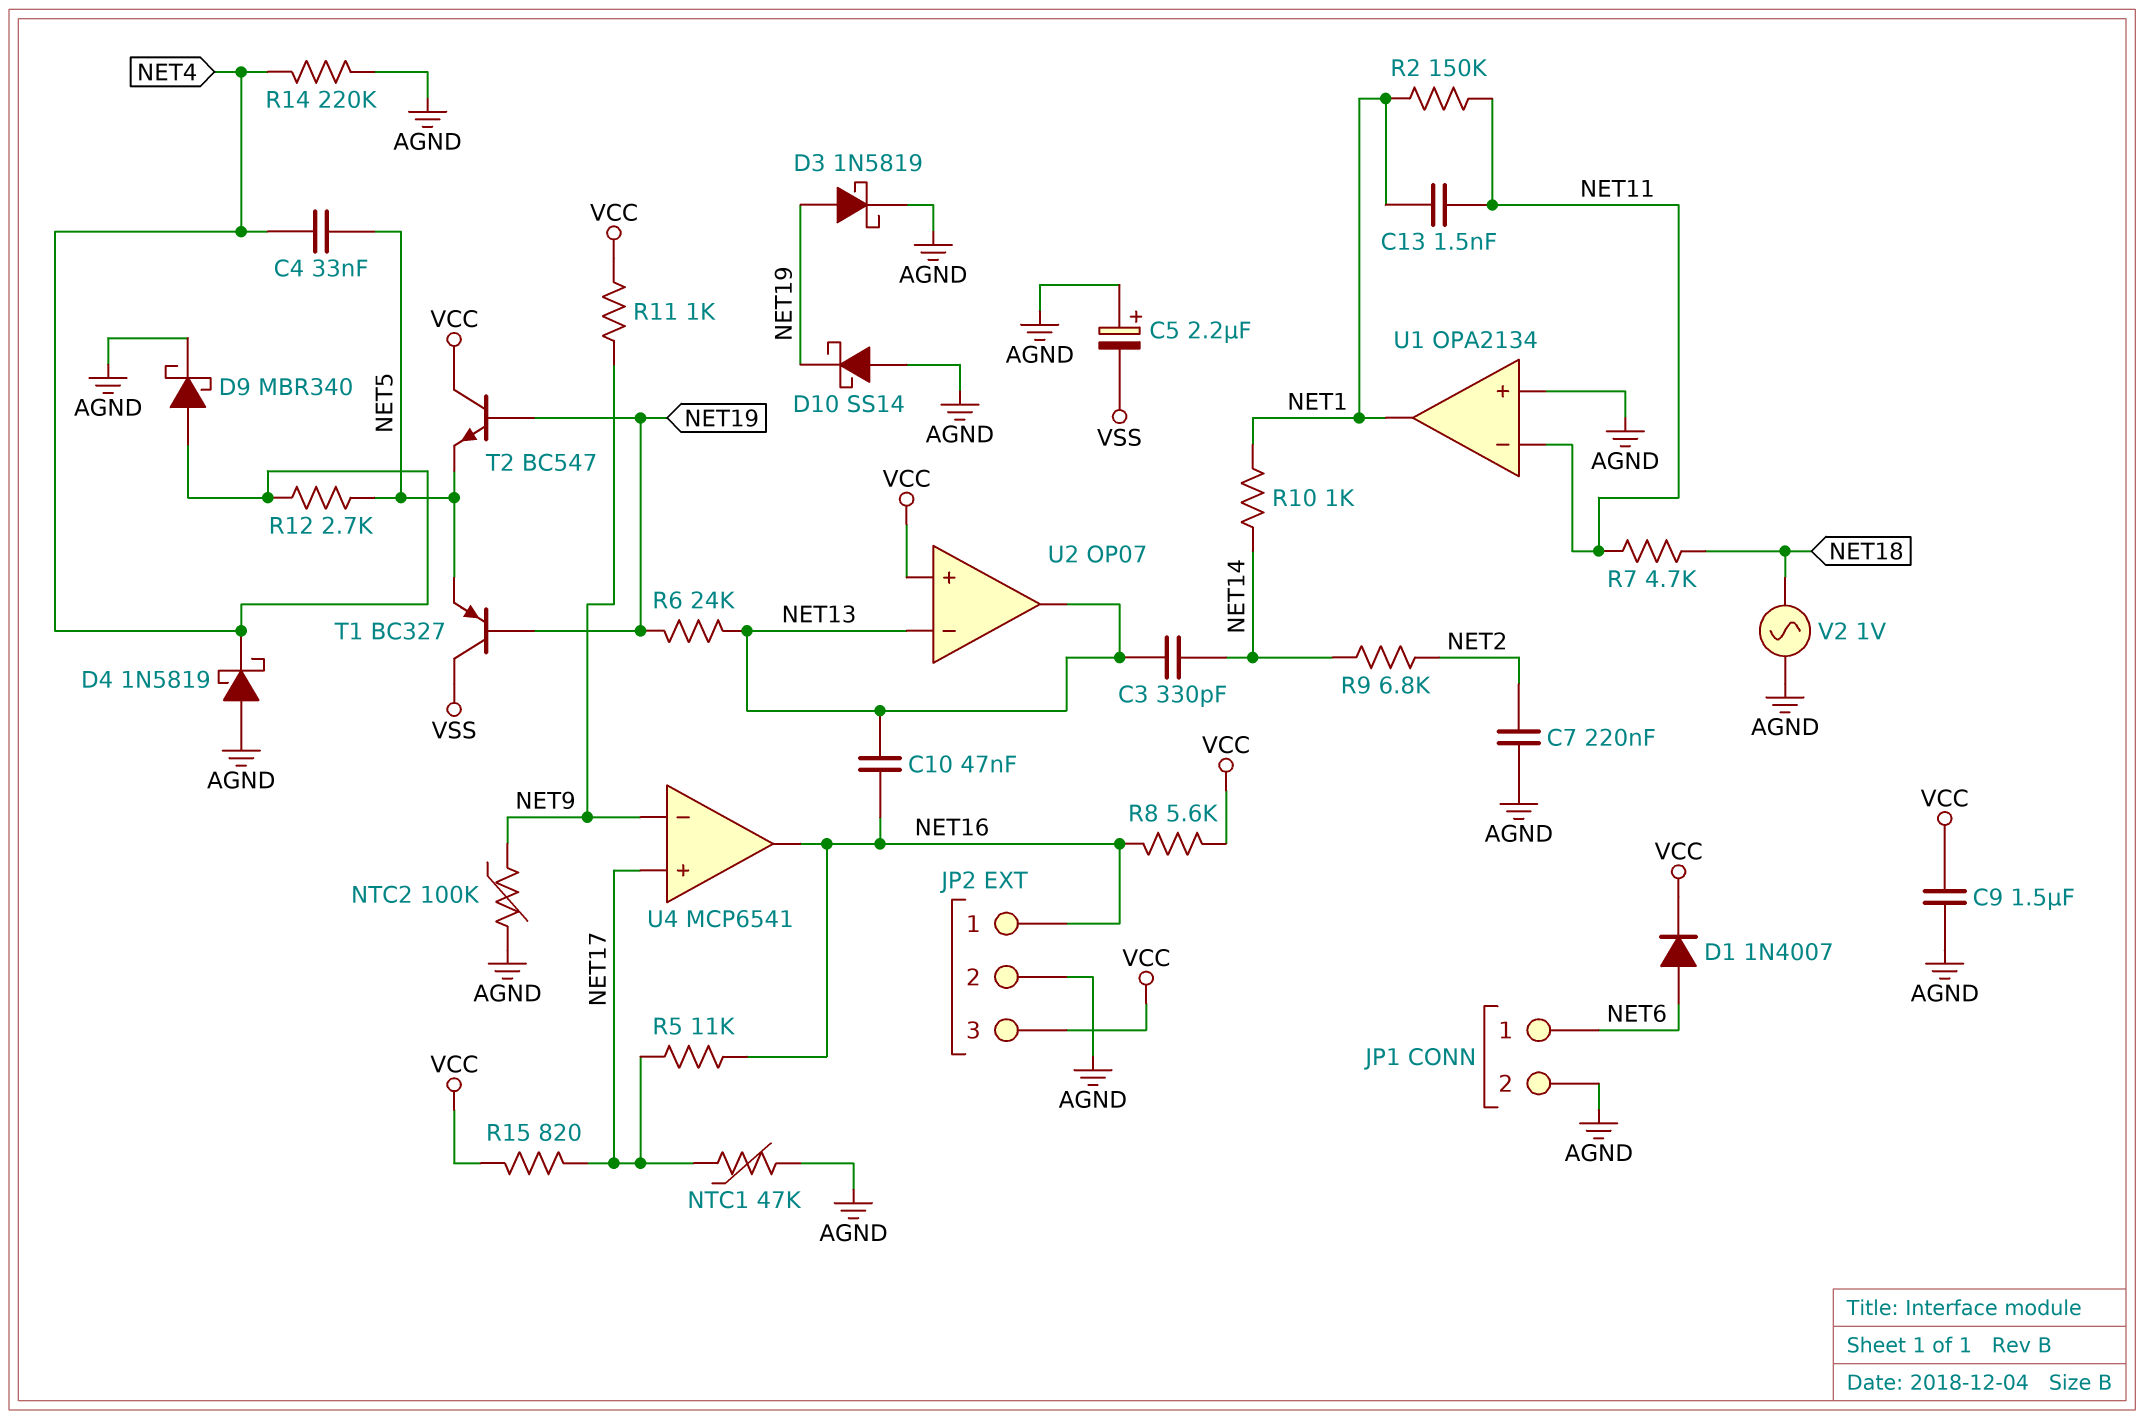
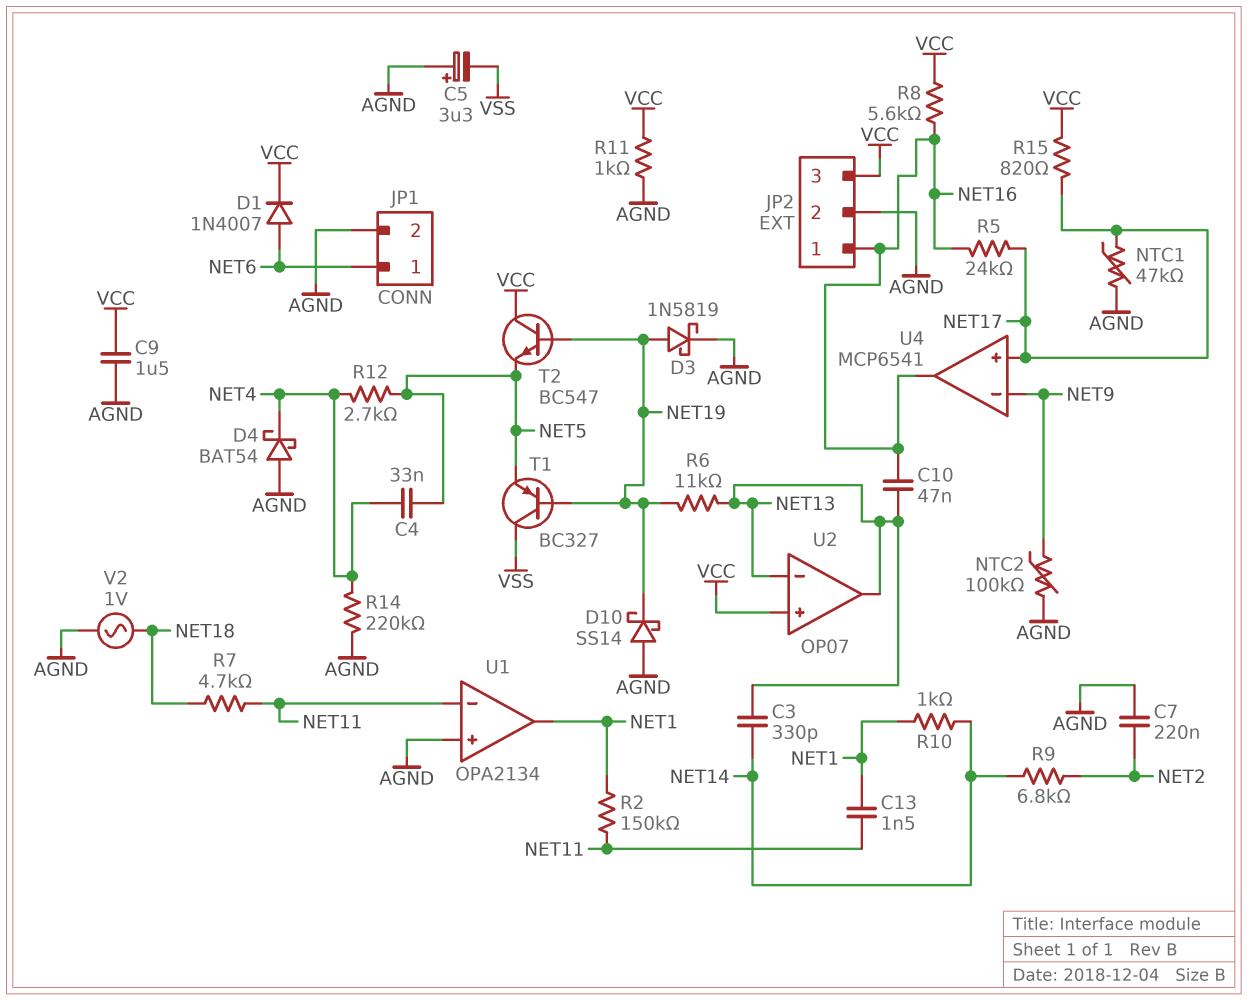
C5: 2.2uF (plus AGND, minus VSS) -> 3.3uF (plus AGND, minus VSS)
D4: schottky 1N5819 (A AGND, K NET4) -> schottky BAT54 (A AGND, K NET4)
D9: schottky MBR340 (A NET4, K AGND) -> none
R5: 11k (NET16, NET17) -> 24k (NET16, NET17)
R6: 24k (NET13, NET19) -> 11k (NET13, NET19)
R11: 1k (NET9, VCC) -> 1k (AGND, VCC)

